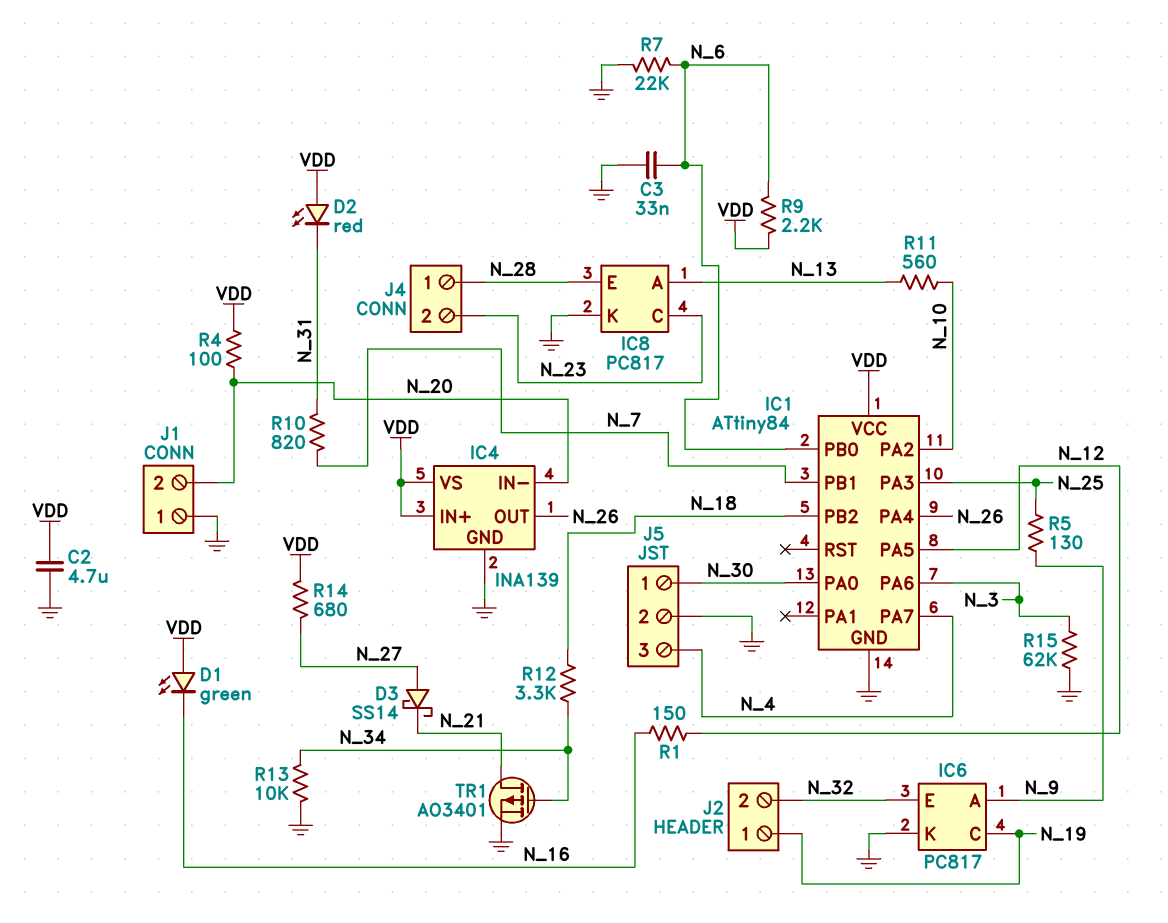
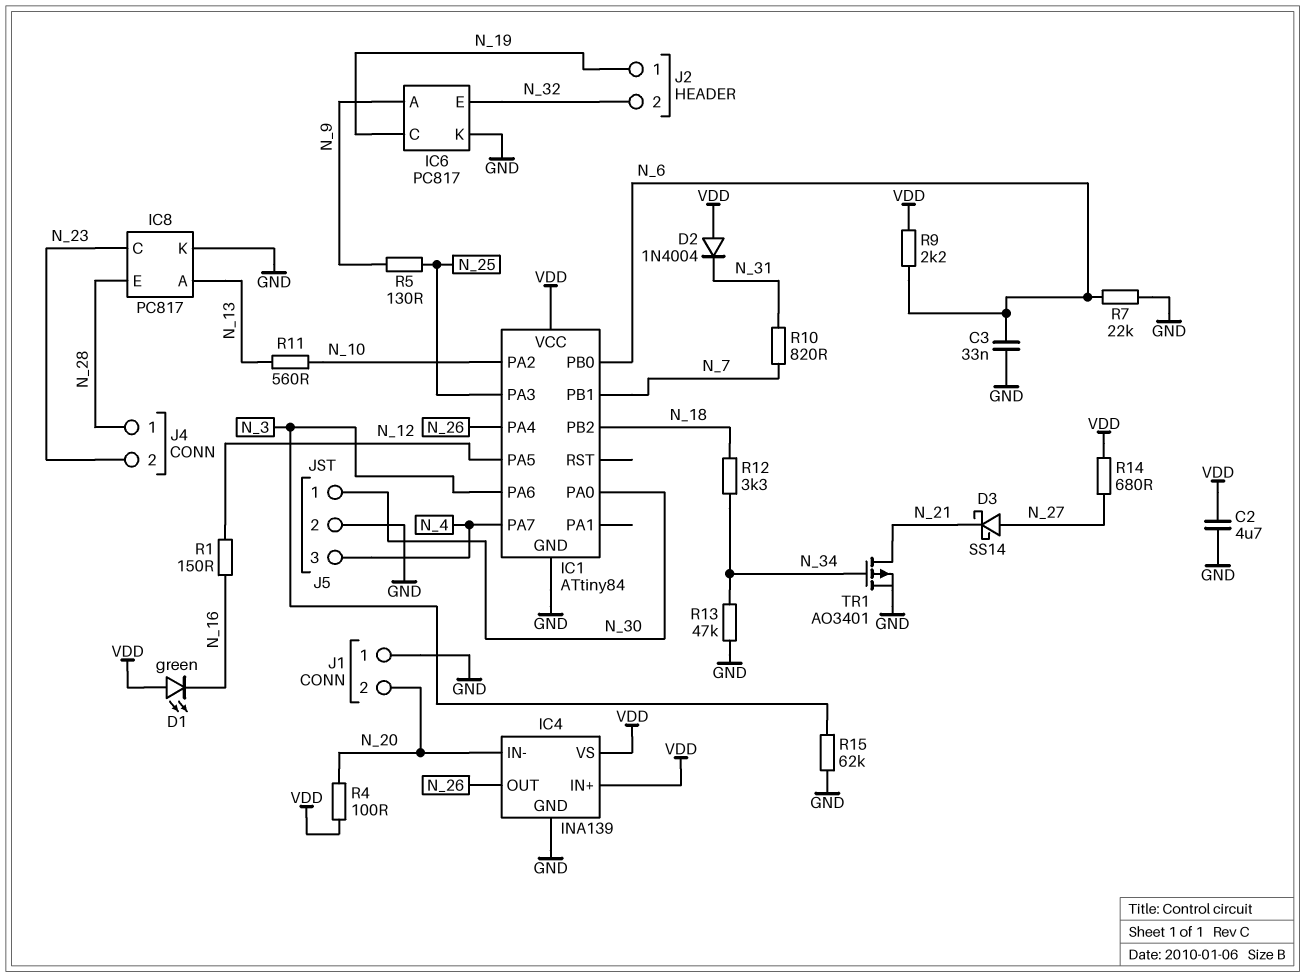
D2: LED red (A VDD, K N_31) -> diode 1N4004 (A VDD, K N_31)
R13: 10k (GND, N_34) -> 47k (GND, N_34)

